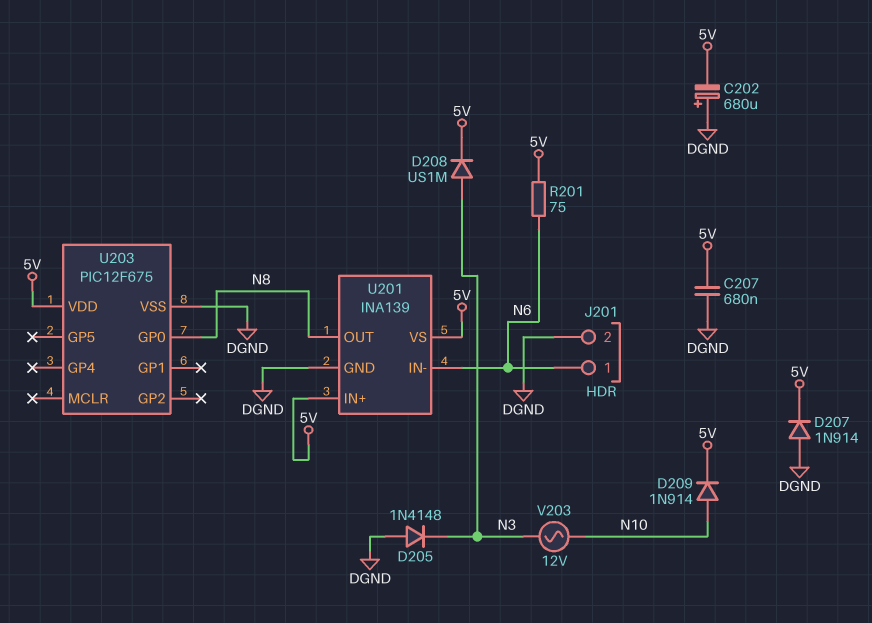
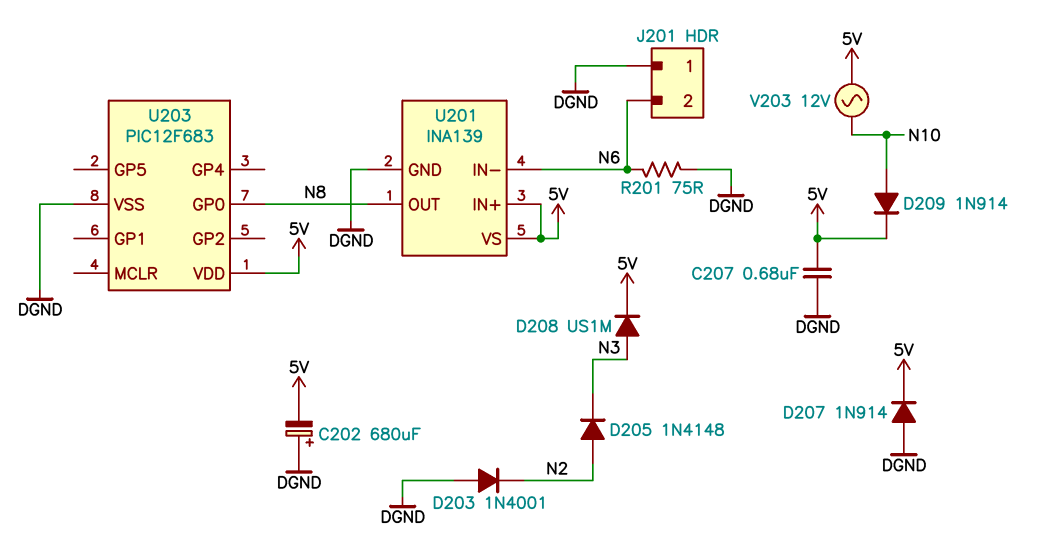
D203: none -> diode 1N4001 (A DGND, K N2)
D205: diode 1N4148 (A DGND, K N3) -> diode 1N4148 (A N2, K N3)
J201 pin 1: N6 -> DGND
J201 pin 2: DGND -> N6
R201: 75 (5V, N6) -> 75 (DGND, N6)
U203: PIC12F675 -> PIC12F683
V203: AC 12V (N3, N10) -> AC 12V (5V, N10)

